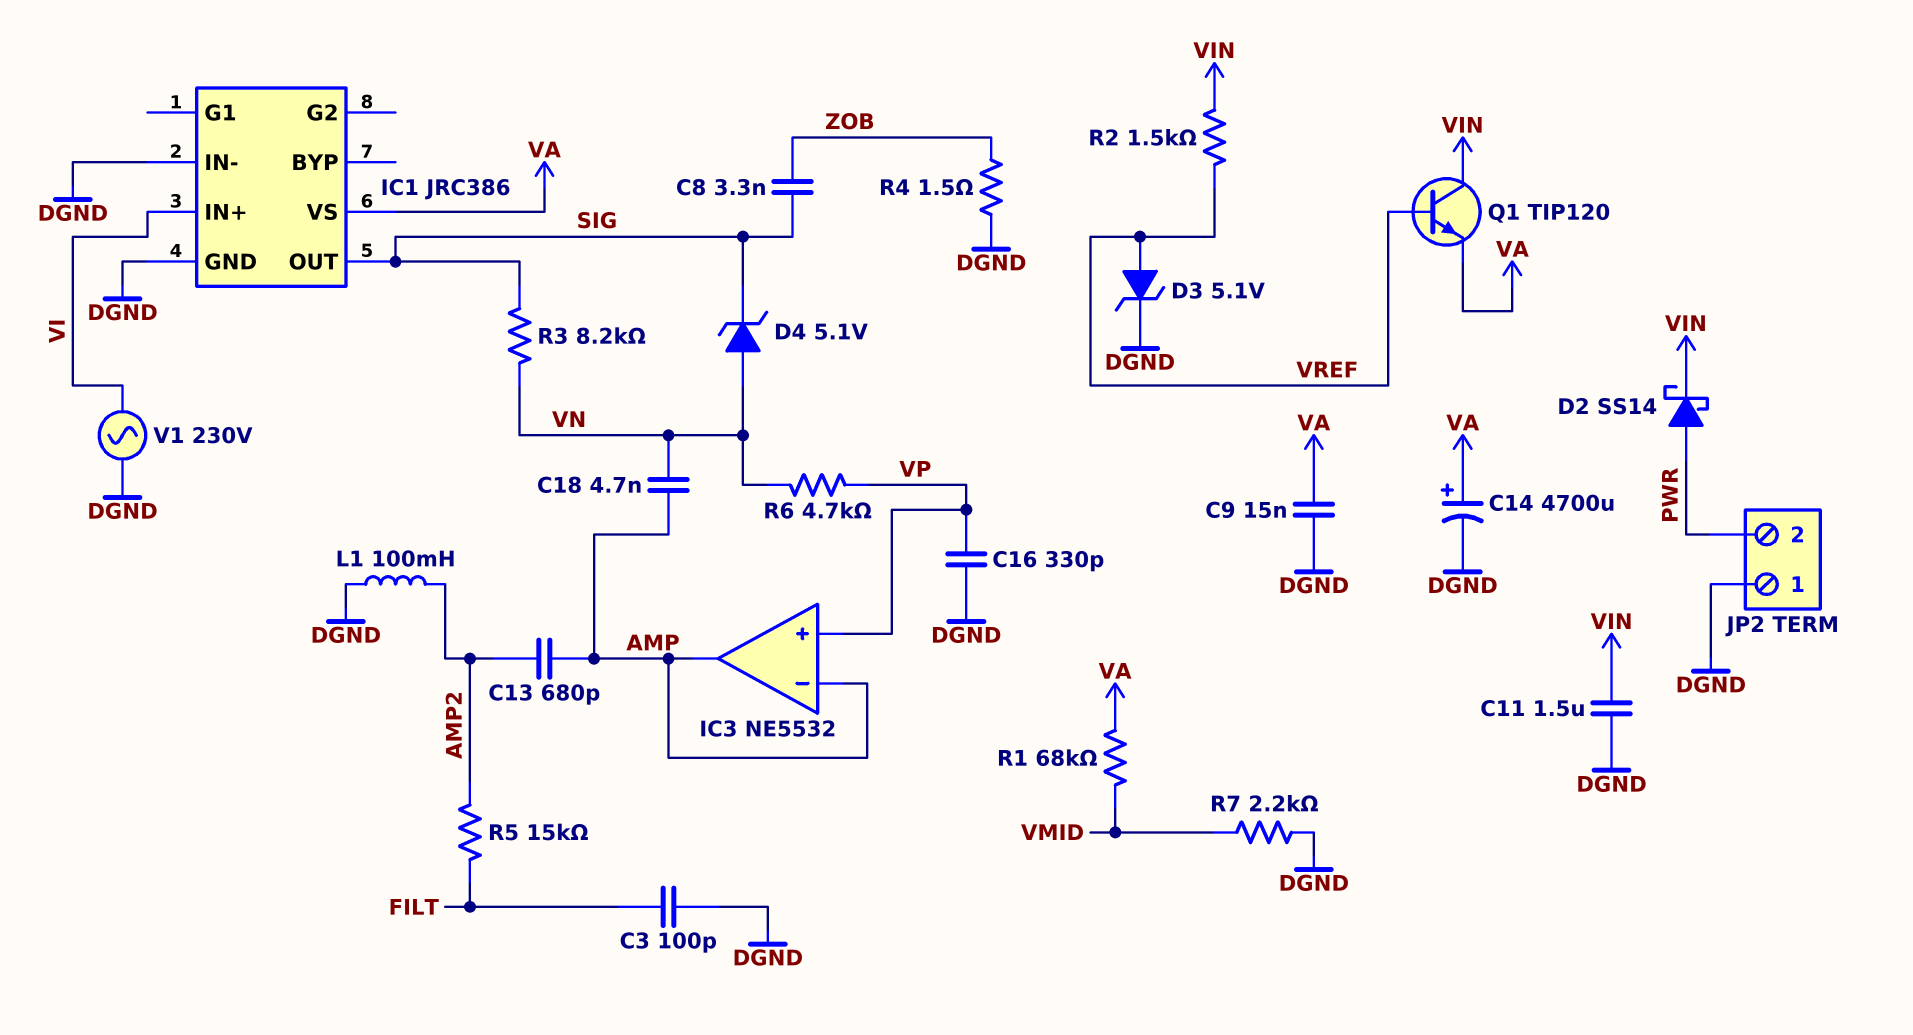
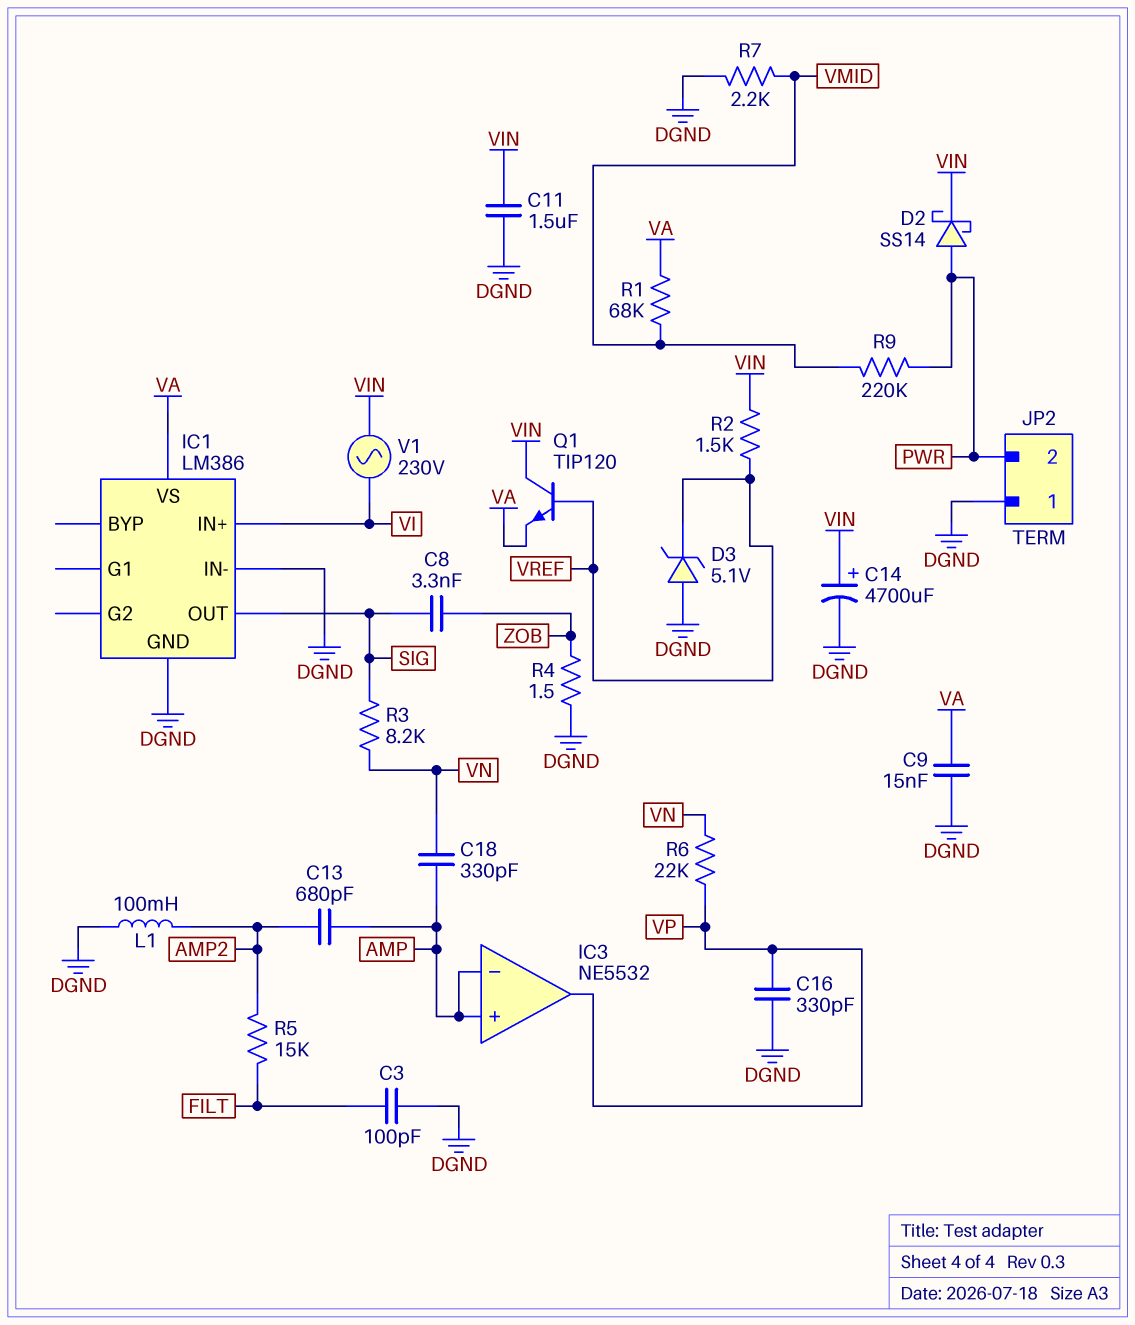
C14: 4700uF (plus VA, minus DGND) -> 4700uF (plus VIN, minus DGND)
C18: 4.7nF (AMP, VN) -> 330pF (AMP, VN)
D3: zener 5.1V (A VREF, K DGND) -> zener 5.1V (A DGND, K VREF)
D4: zener 5.1V (A VN, K SIG) -> none
IC1: JRC386 -> LM386
IC3 pin in+: VP -> AMP
IC3 pin out: AMP -> VP
R6: 4.7k (VN, VP) -> 22k (VN, VP)
R9: none -> 220k (PWR, VMID)
V1: AC 230V (DGND, VI) -> AC 230V (VI, VIN)

